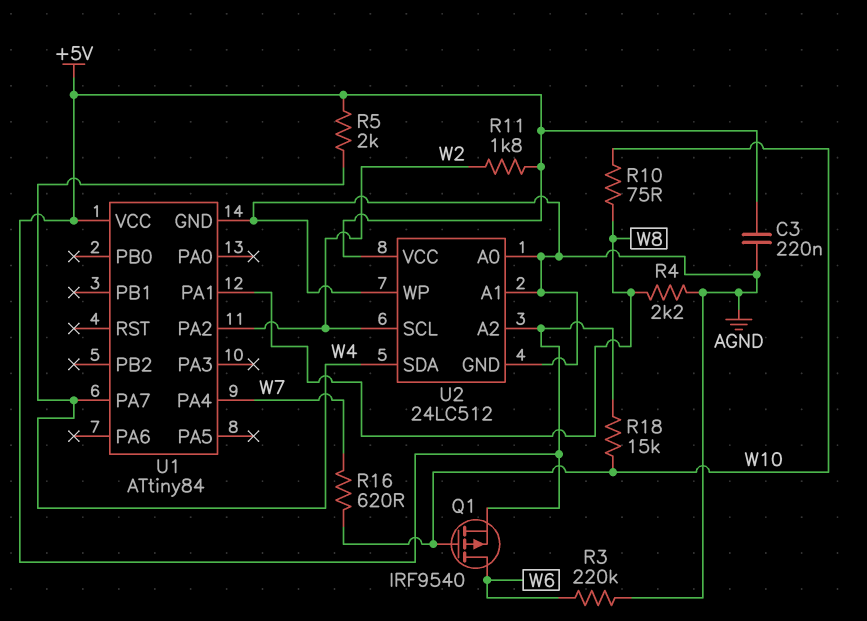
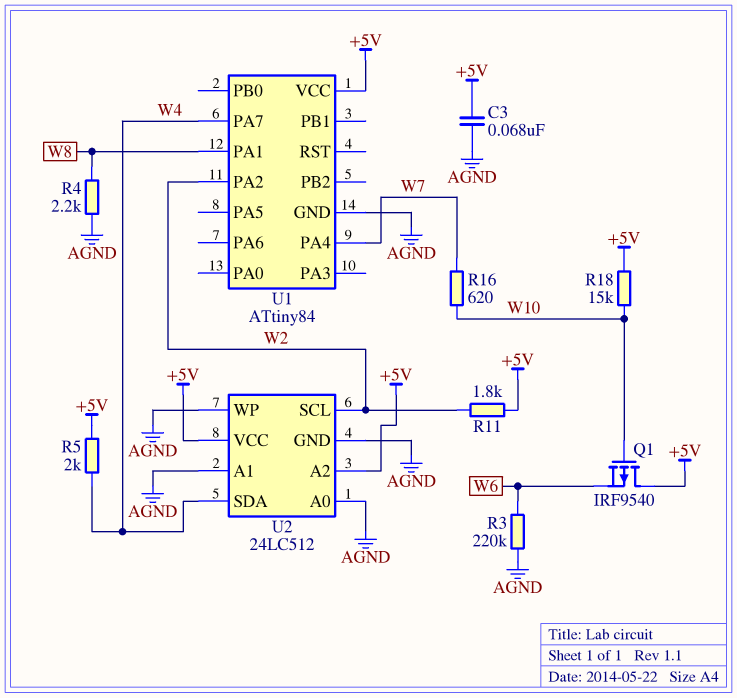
C3: 220nF (+5V, AGND) -> 68nF (+5V, AGND)
Q1: PMOS IRF9540 (G W10, D W6, S +5V) -> PMOS IRF9540 (G W10, D +5V, S W6)
R10: 75 (W8, W10) -> none

